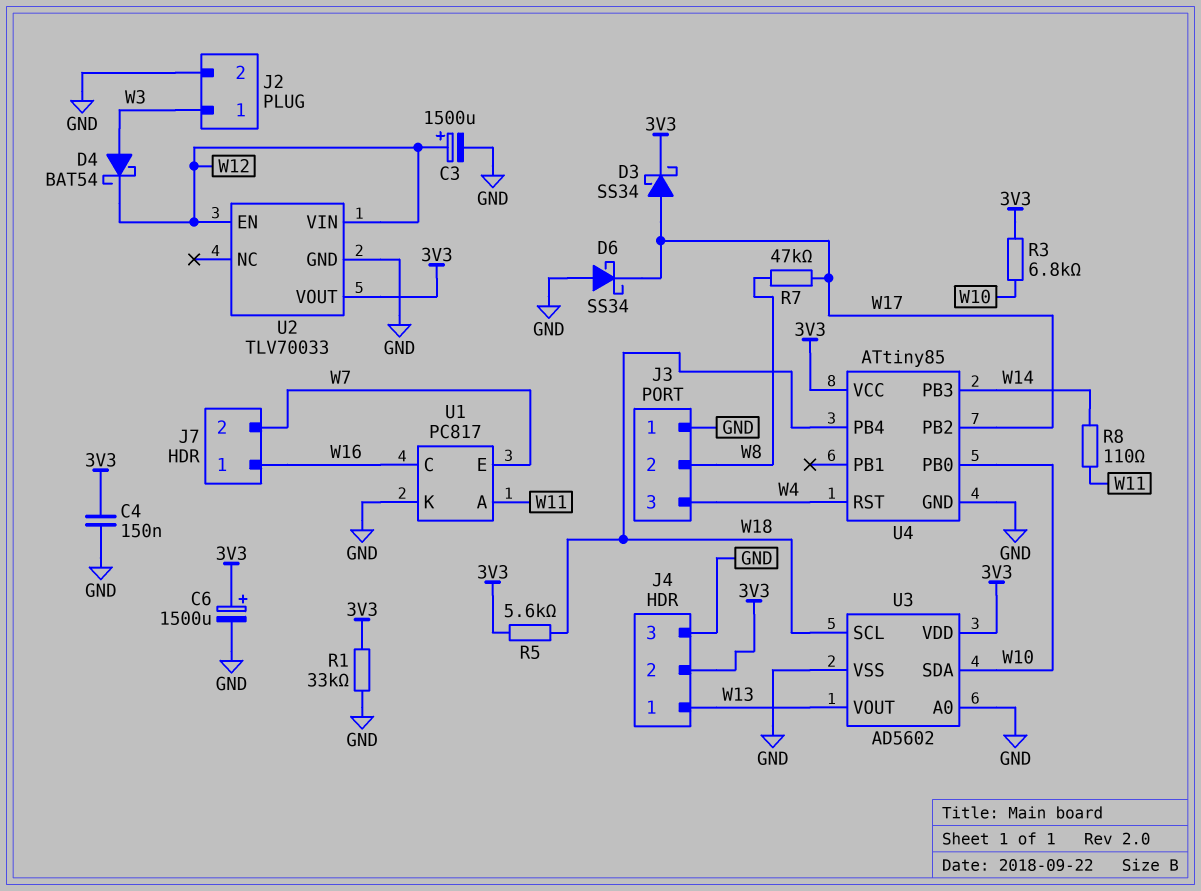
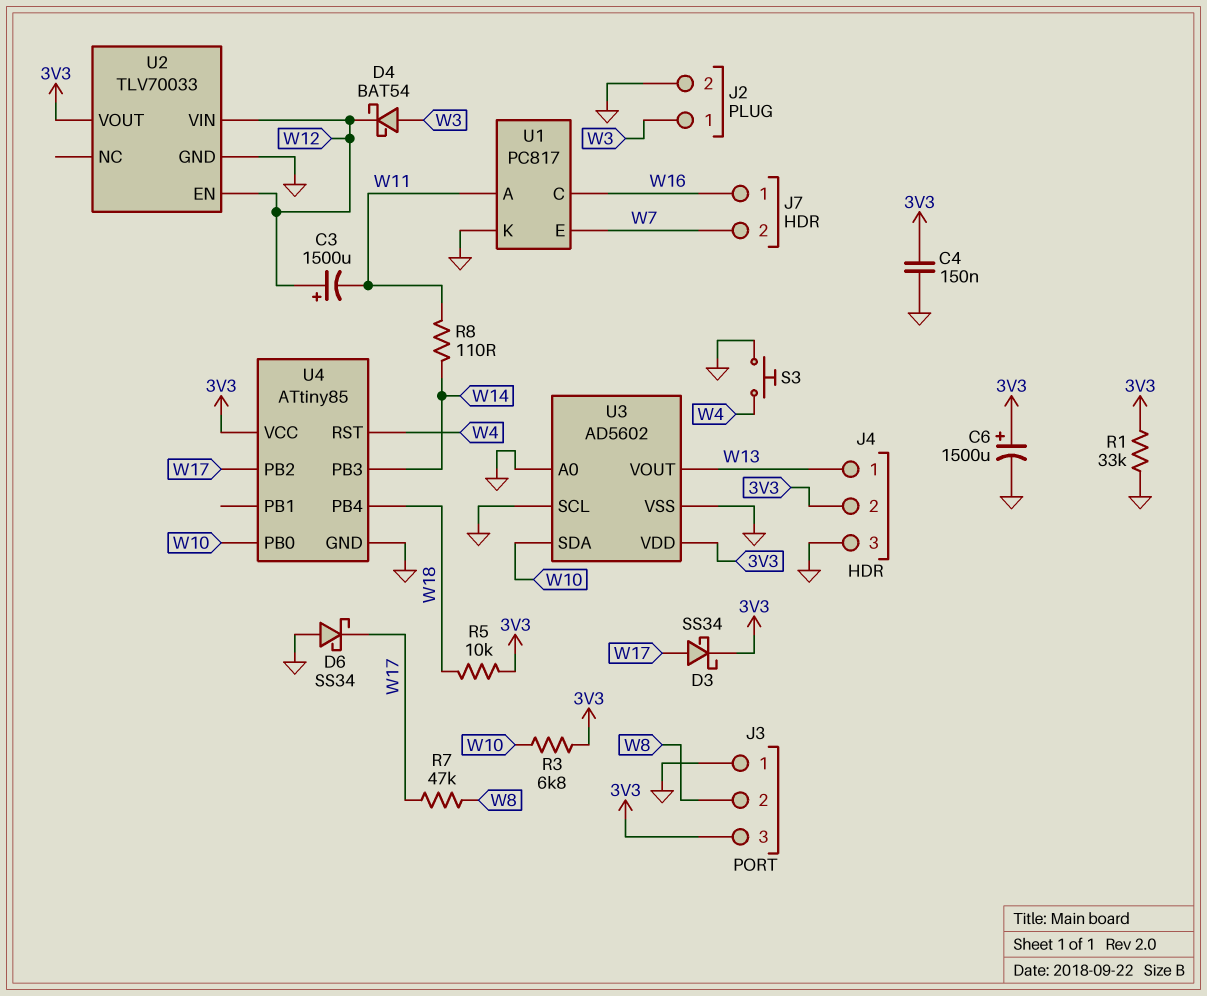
C3: 1500uF (plus W12, minus GND) -> 1500uF (plus W12, minus W11)
J3 pin 3: W4 -> 3V3
R5: 5.6k (3V3, W18) -> 10k (3V3, W18)
S3: none -> button (GND, W4)
U3 pin SCL: W18 -> GND

